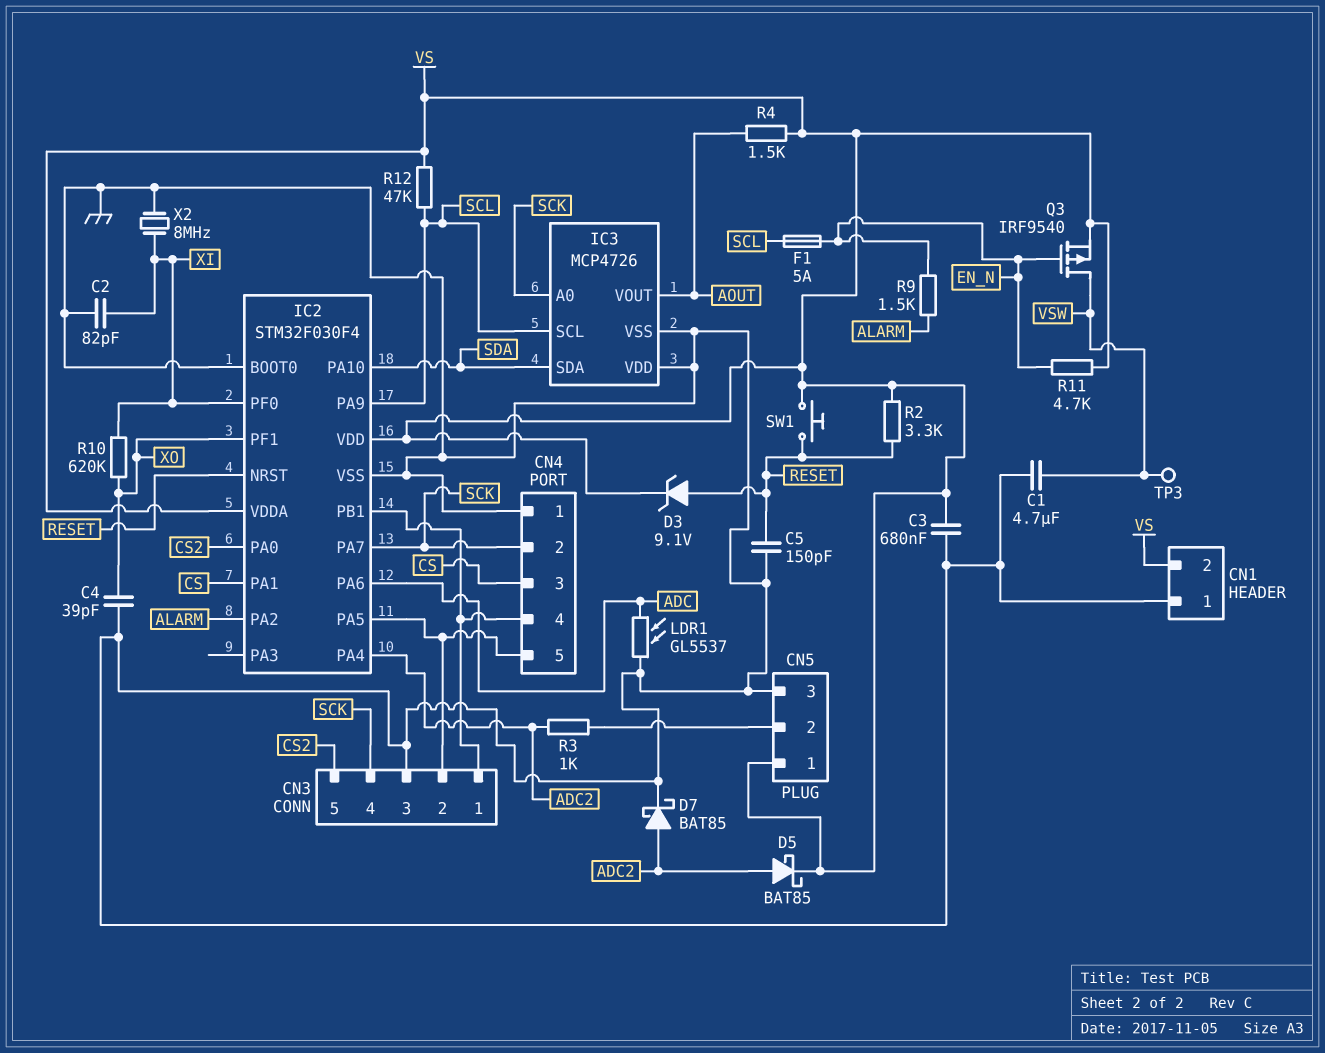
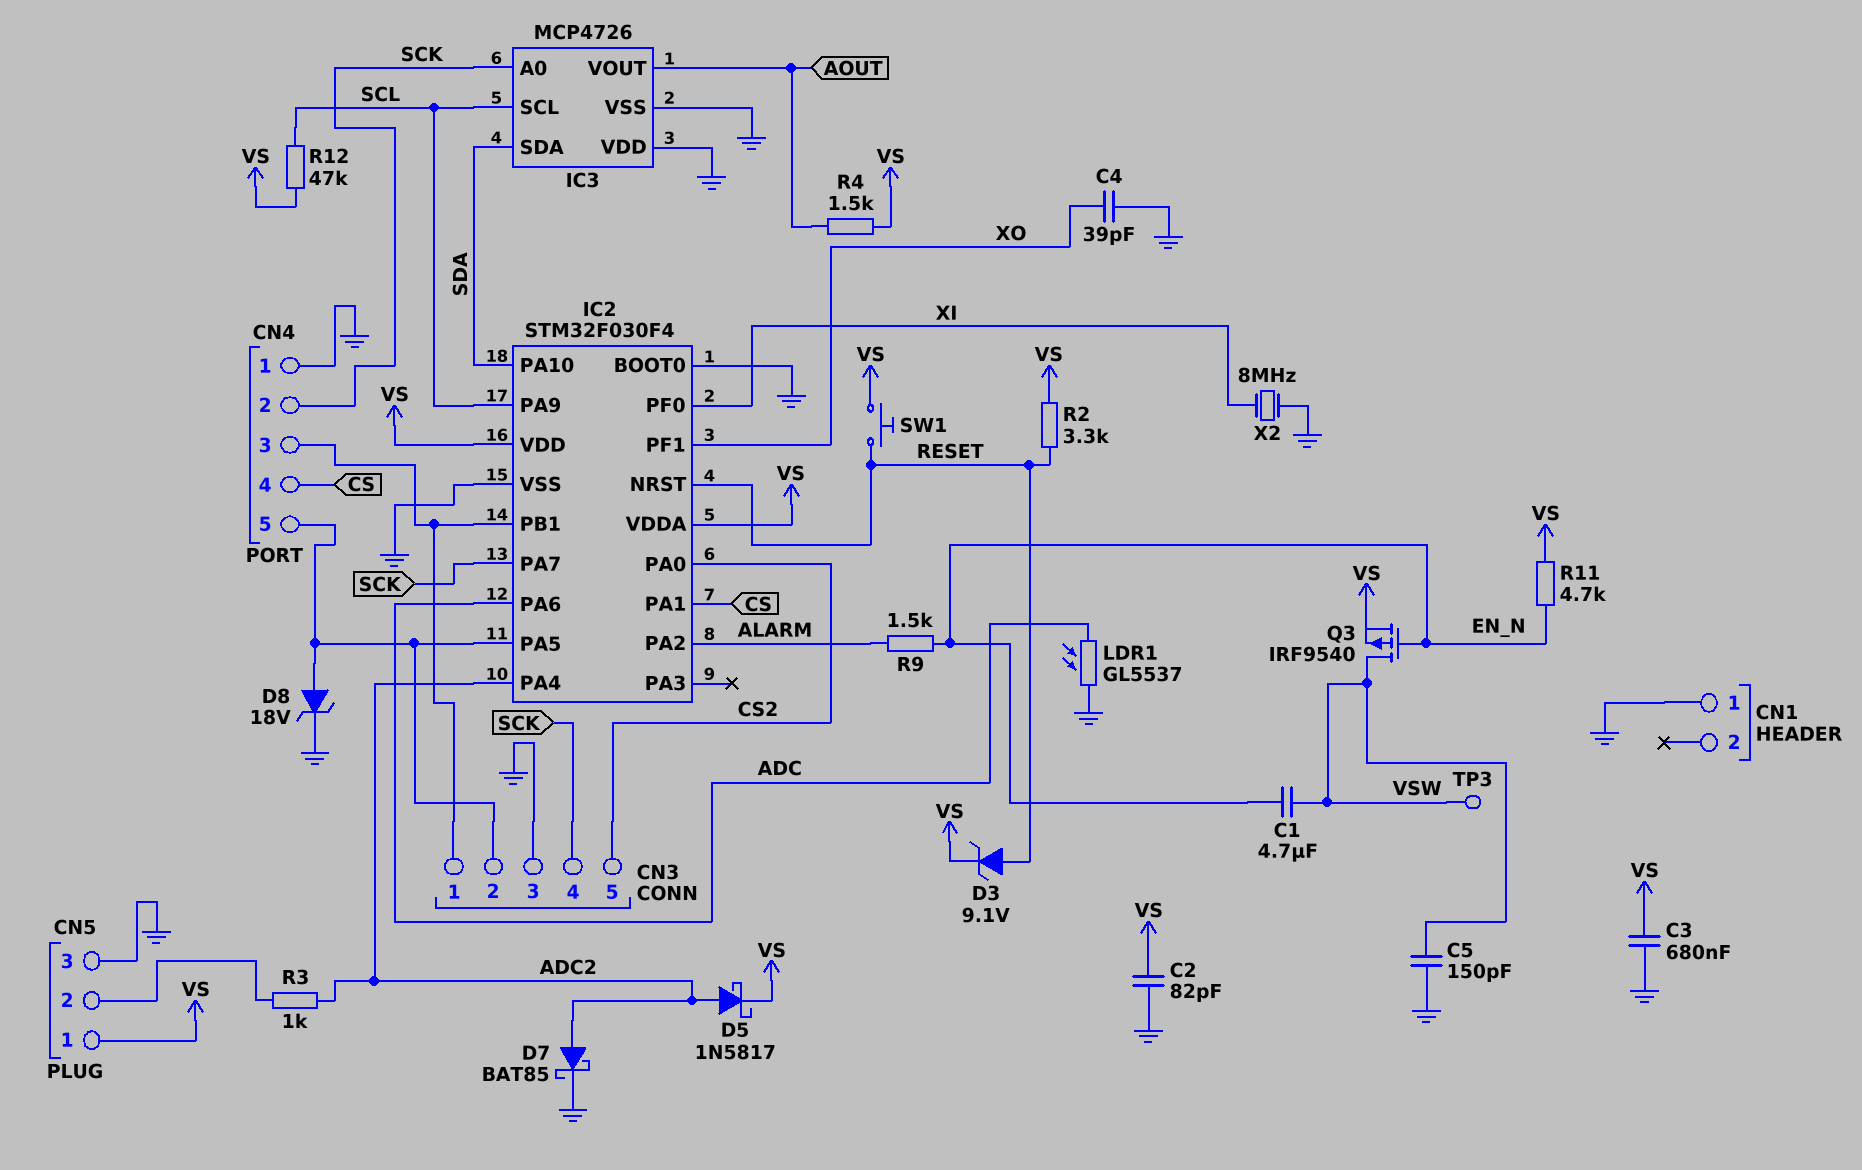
C1: 4.7uF (GND, VSW) -> 4.7uF (EN_N, VSW)
C2: 82pF (GND, XI) -> 82pF (GND, VS)
C5: 150pF (GND, RESET) -> 150pF (GND, VSW)
CN1 pin 2: VS -> none
CN4 pin 3: CS -> CN3/1
CN4 pin 4: CN3/1 -> CS
D5: schottky BAT85 (A ADC2, K VS) -> schottky 1N5817 (A ADC2, K VS)
D8: none -> zener 18V (A CN3/2, K GND)
F1: 5A (EN_N, SCL) -> none
R10: 620k (XI, XO) -> none

